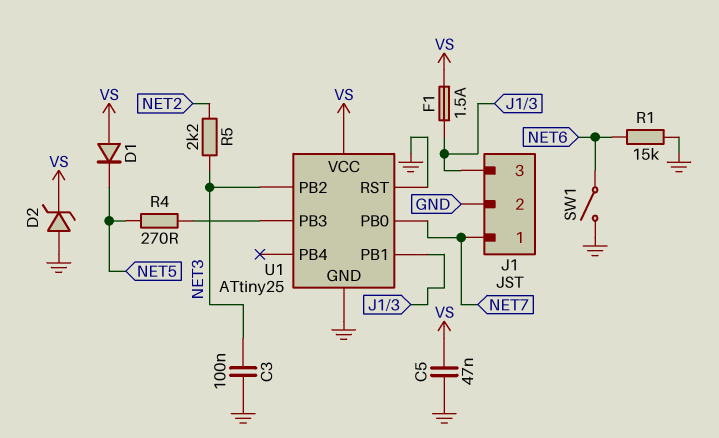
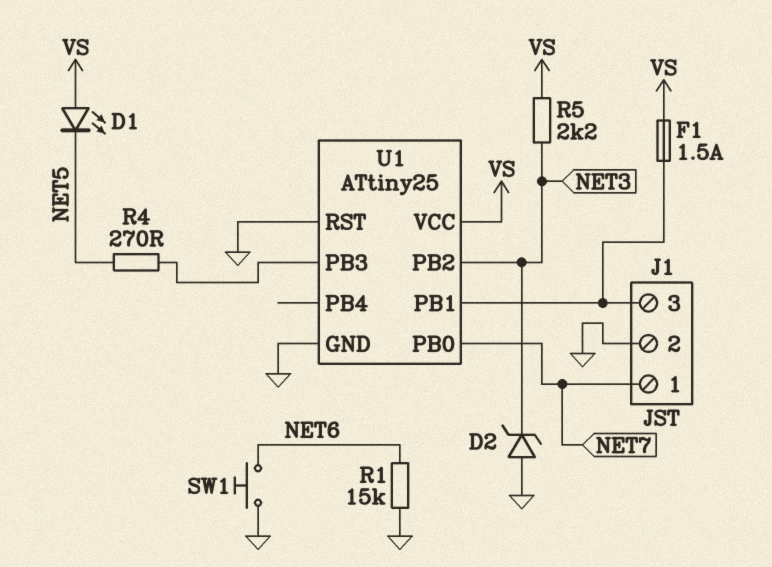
C3: 100nF (GND, NET3) -> none
C5: 47nF (GND, VS) -> none
D1: diode (A VS, K NET5) -> LED (A VS, K NET5)
D2: zener (A GND, K VS) -> zener (A GND, K NET3)
R5: 2.2k (NET2, NET3) -> 2.2k (NET3, VS)
SW1: switch (GND, NET6) -> button (GND, NET6)

